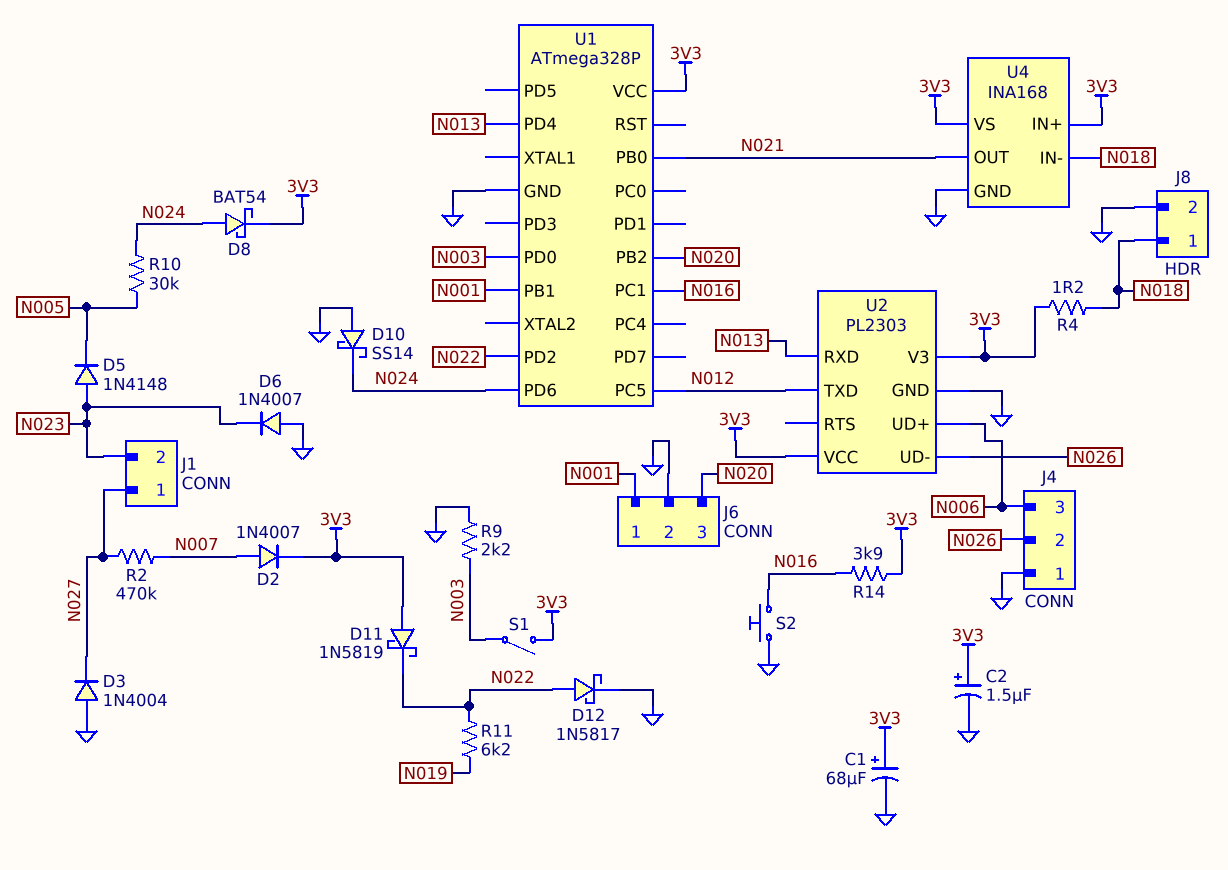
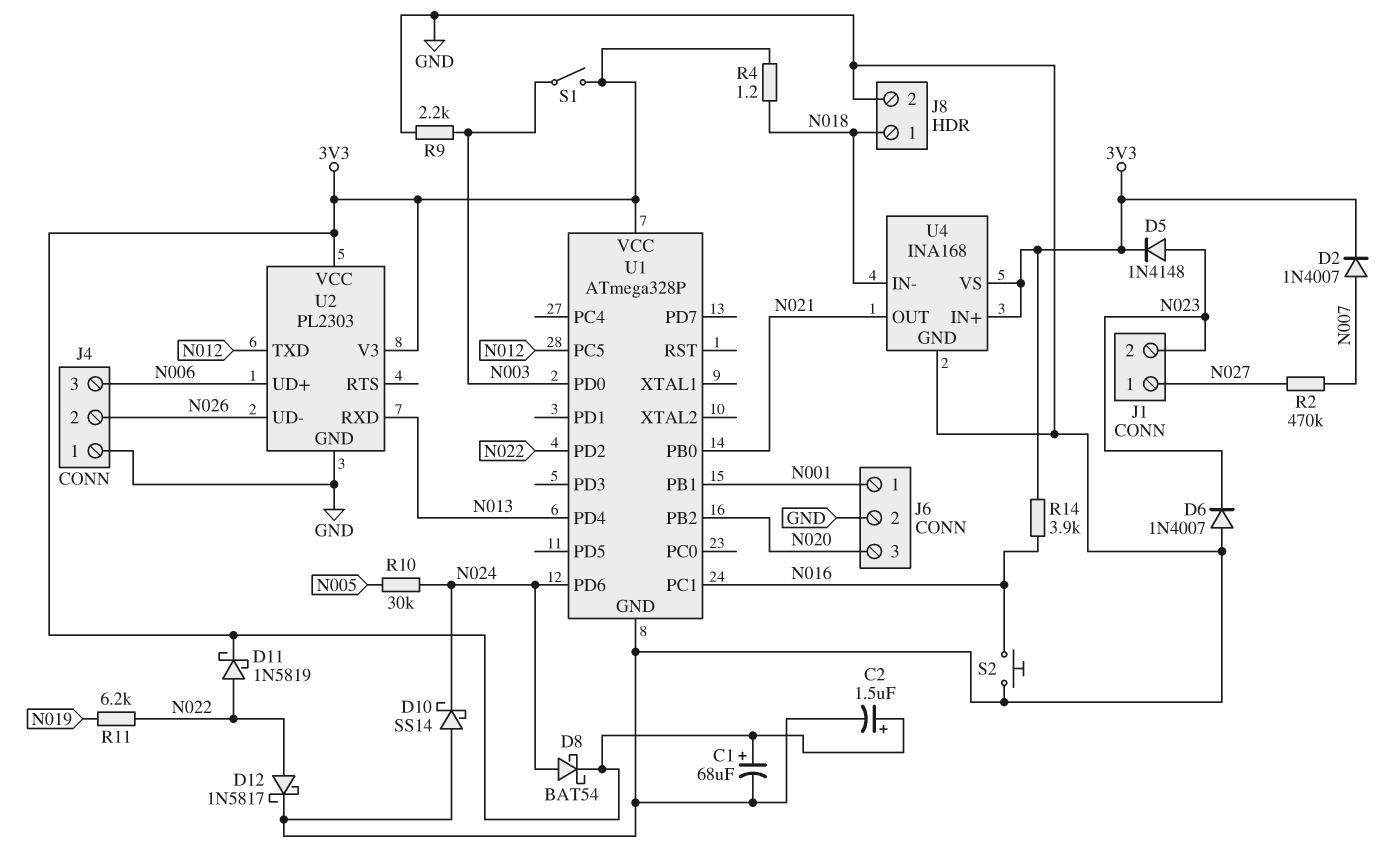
D3: diode 1N4004 (A GND, K N027) -> none
D5: diode 1N4148 (A N023, K N005) -> diode 1N4148 (A N023, K 3V3)
D11: schottky 1N5819 (A 3V3, K N022) -> schottky 1N5819 (A N022, K 3V3)

